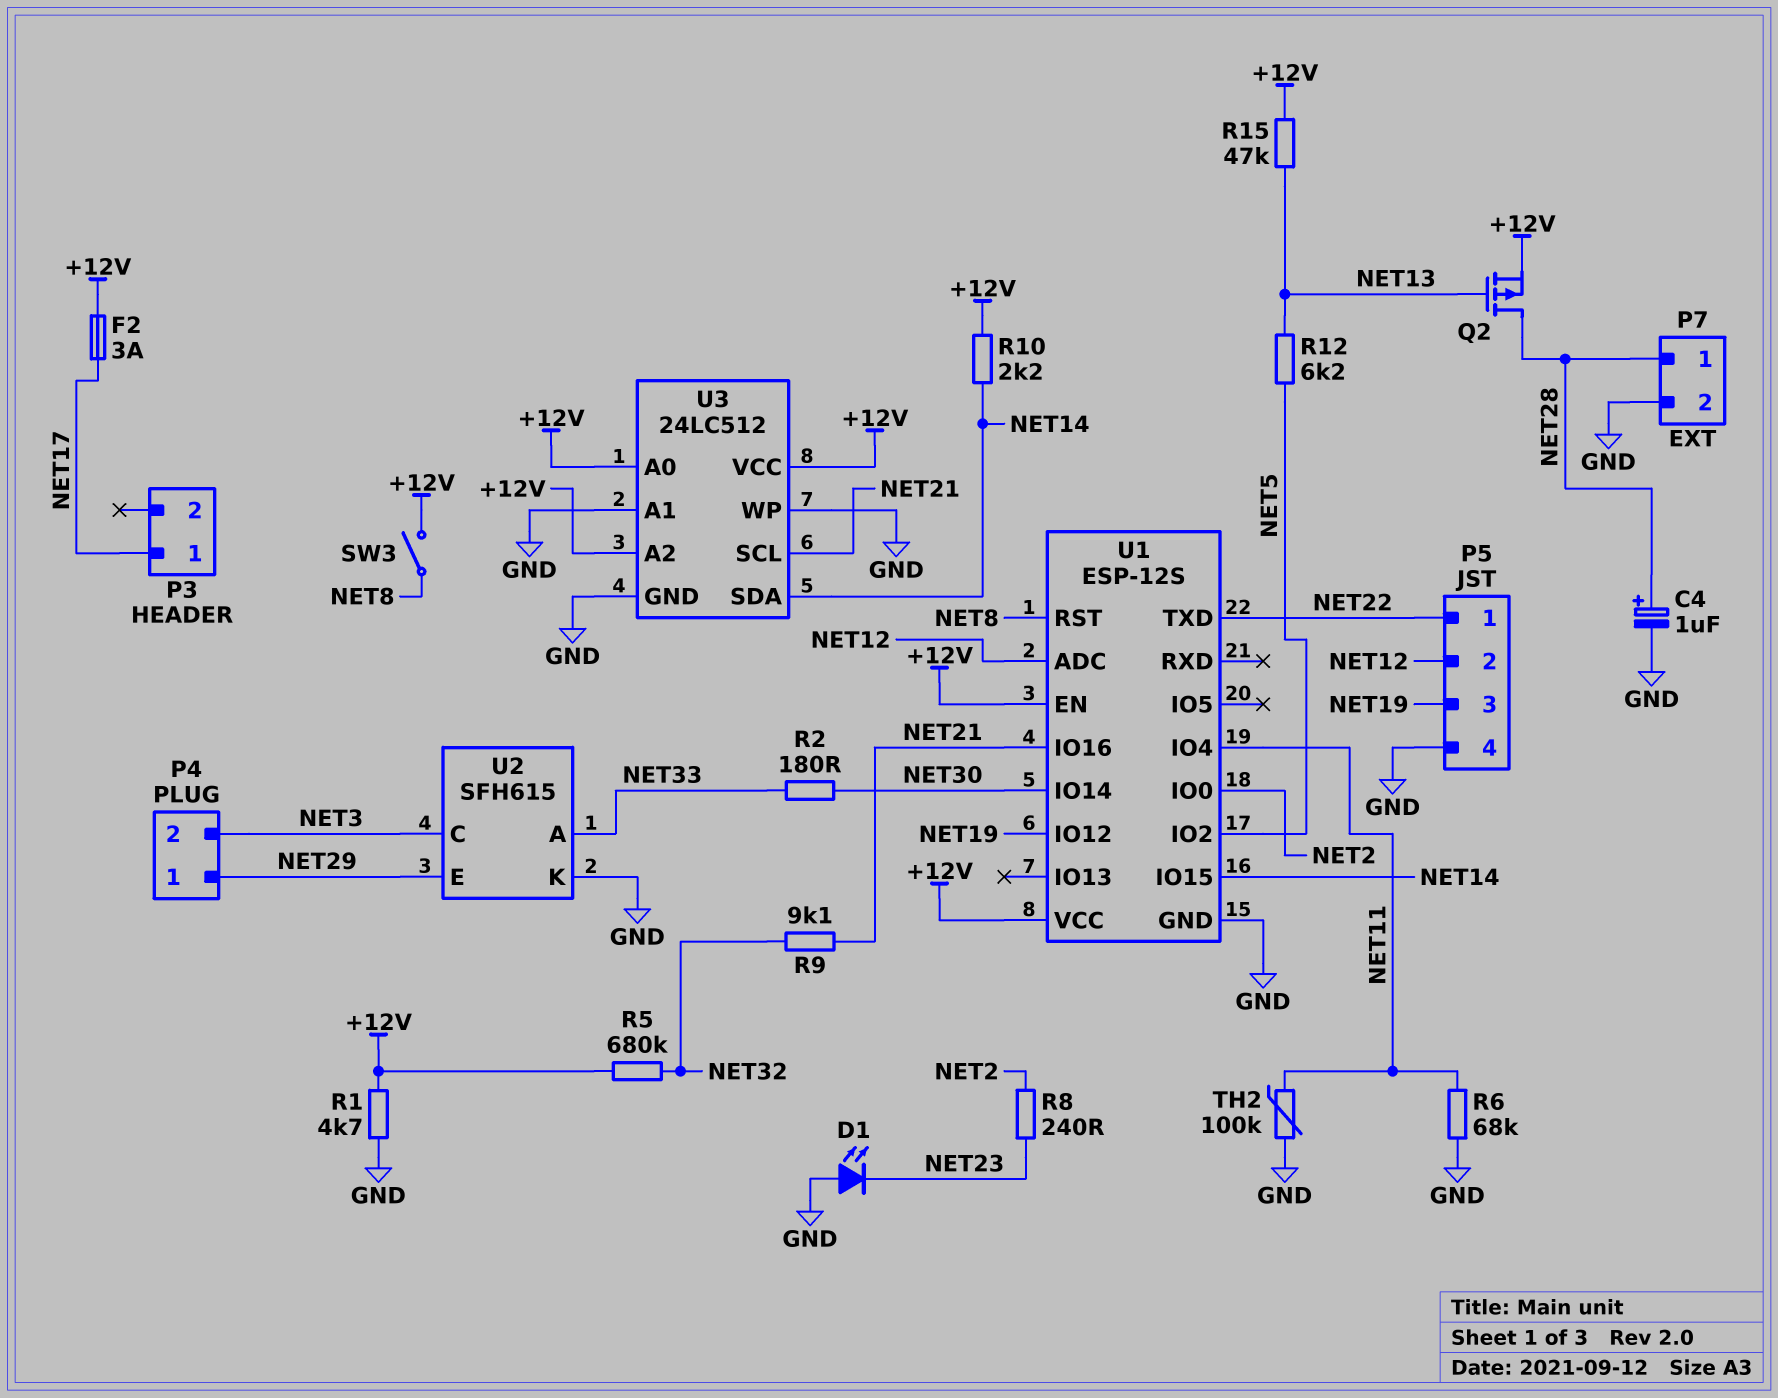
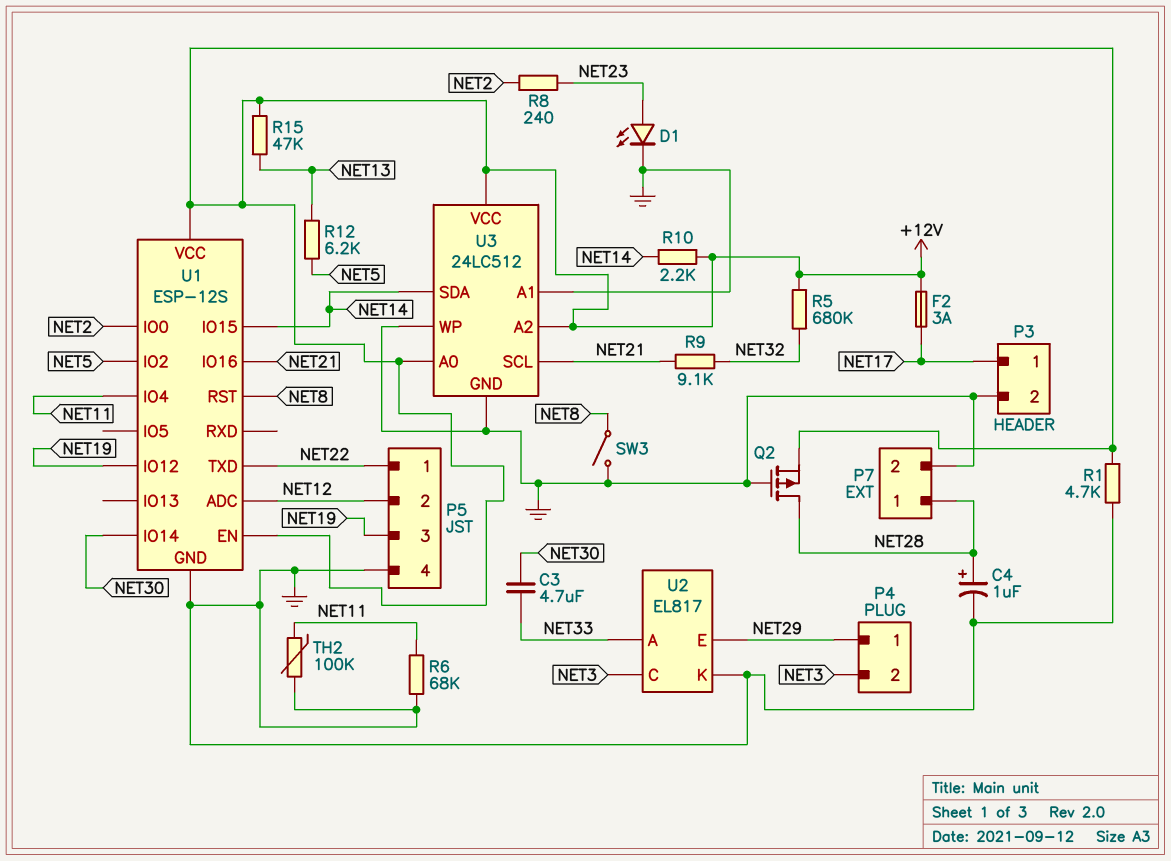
C3: none -> 4.7uF (NET30, NET33)
D1: LED (A GND, K NET23) -> LED (A NET23, K GND)
P3 pin 2: none -> GND
Q2: PMOS (G NET13, D NET28, S +12V) -> PMOS (G GND, D NET28, S +12V)
R2: 180 (NET30, NET33) -> none
SW3: switch (+12V, NET8) -> switch (GND, NET8)
U2: SFH615 -> EL817

